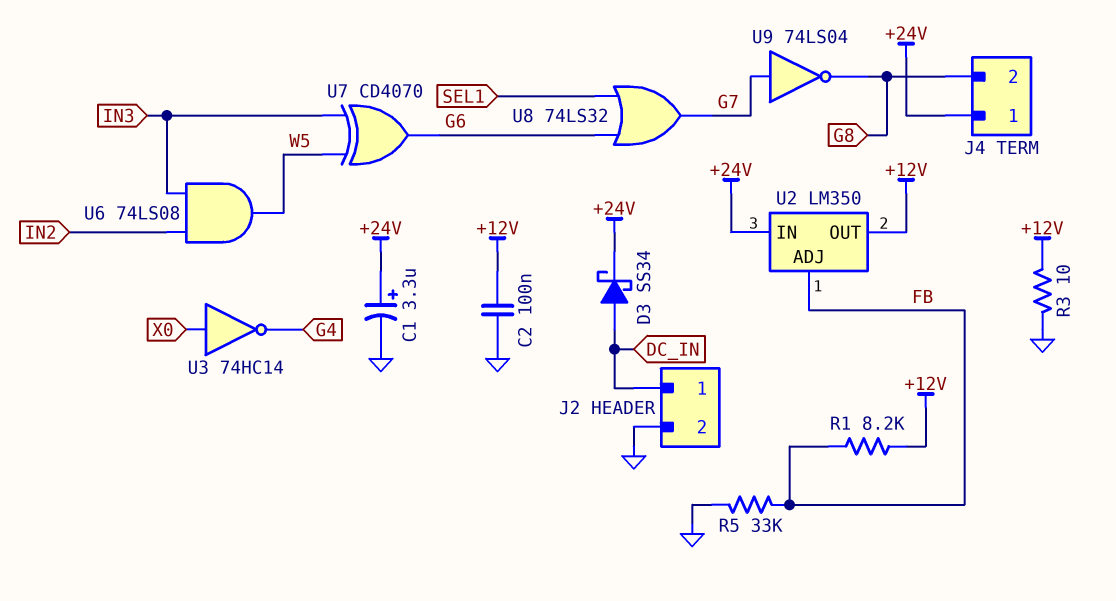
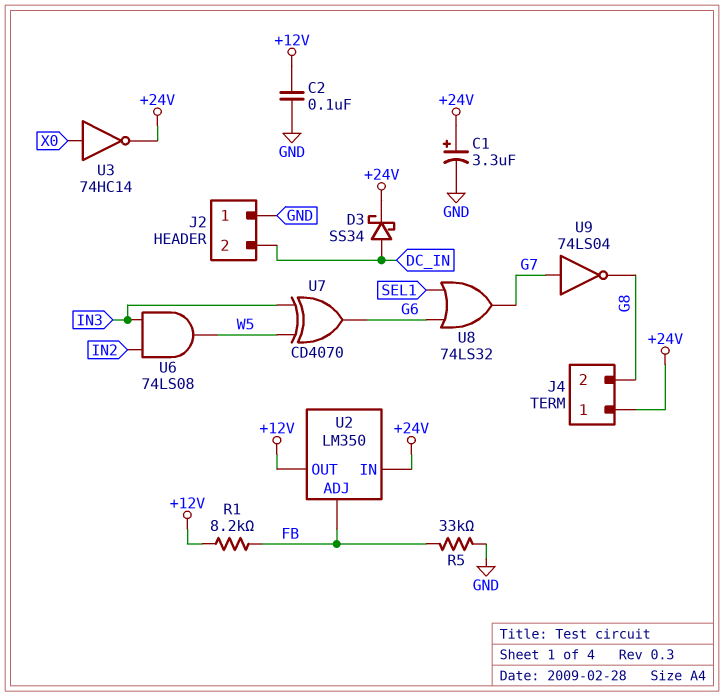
J2 pin 1: DC_IN -> GND
J2 pin 2: GND -> DC_IN
R3: 10 (+12V, GND) -> none
U3: NOT 74HC14 (in X0, out G4) -> NOT 74HC14 (in X0, out +24V)

